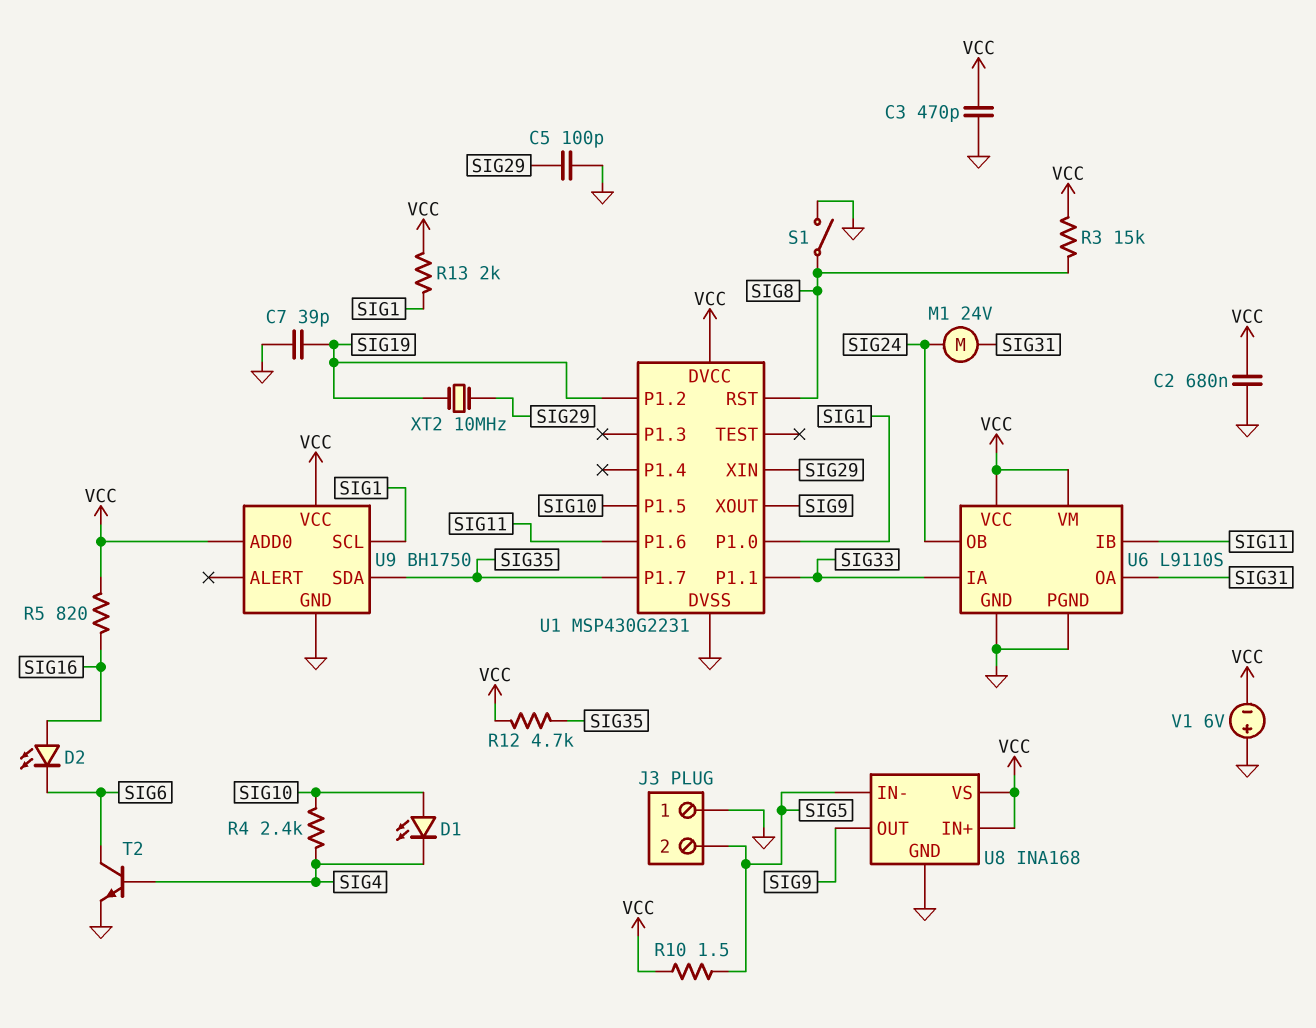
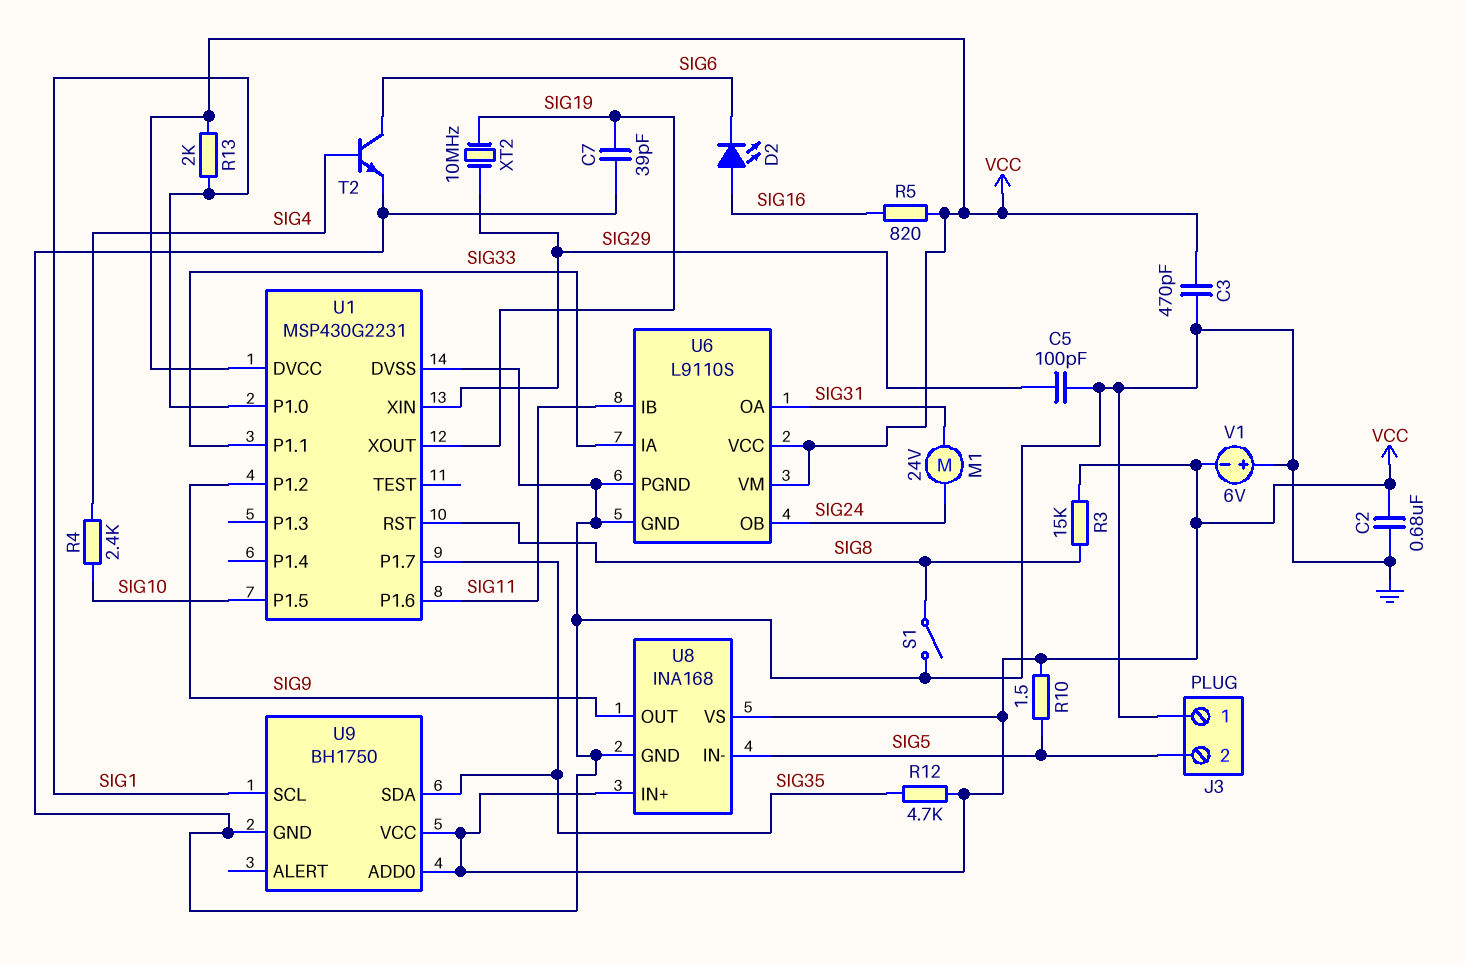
D1: LED (A SIG10, K SIG4) -> none
U1 pin P1.2: SIG19 -> SIG9
U1 pin XOUT: SIG9 -> SIG19

